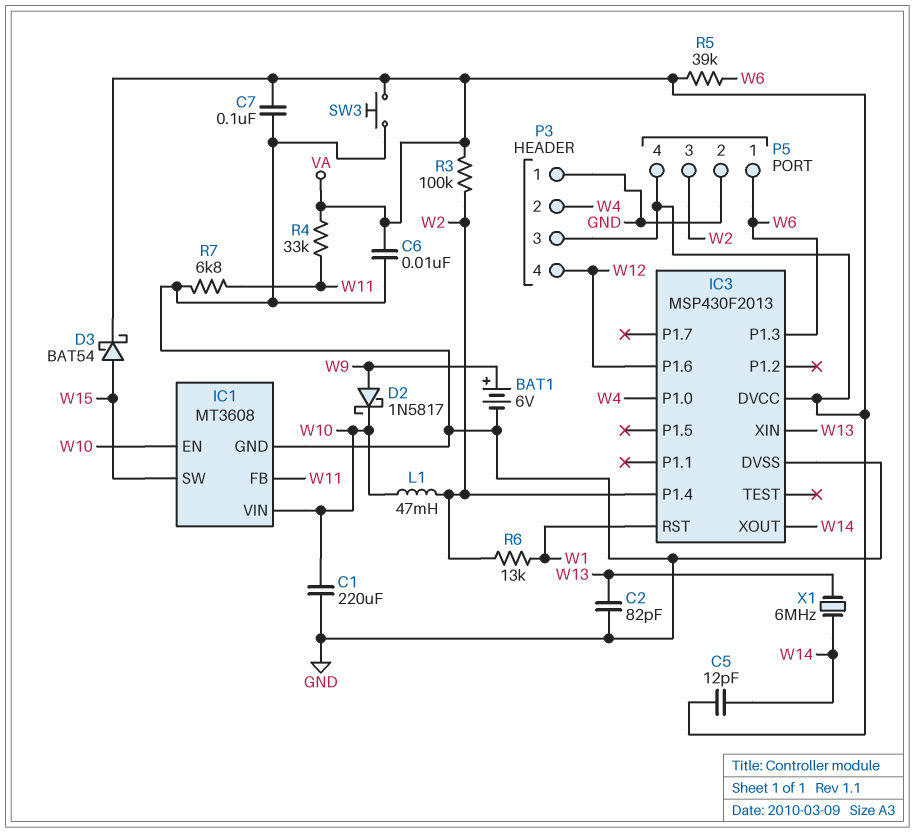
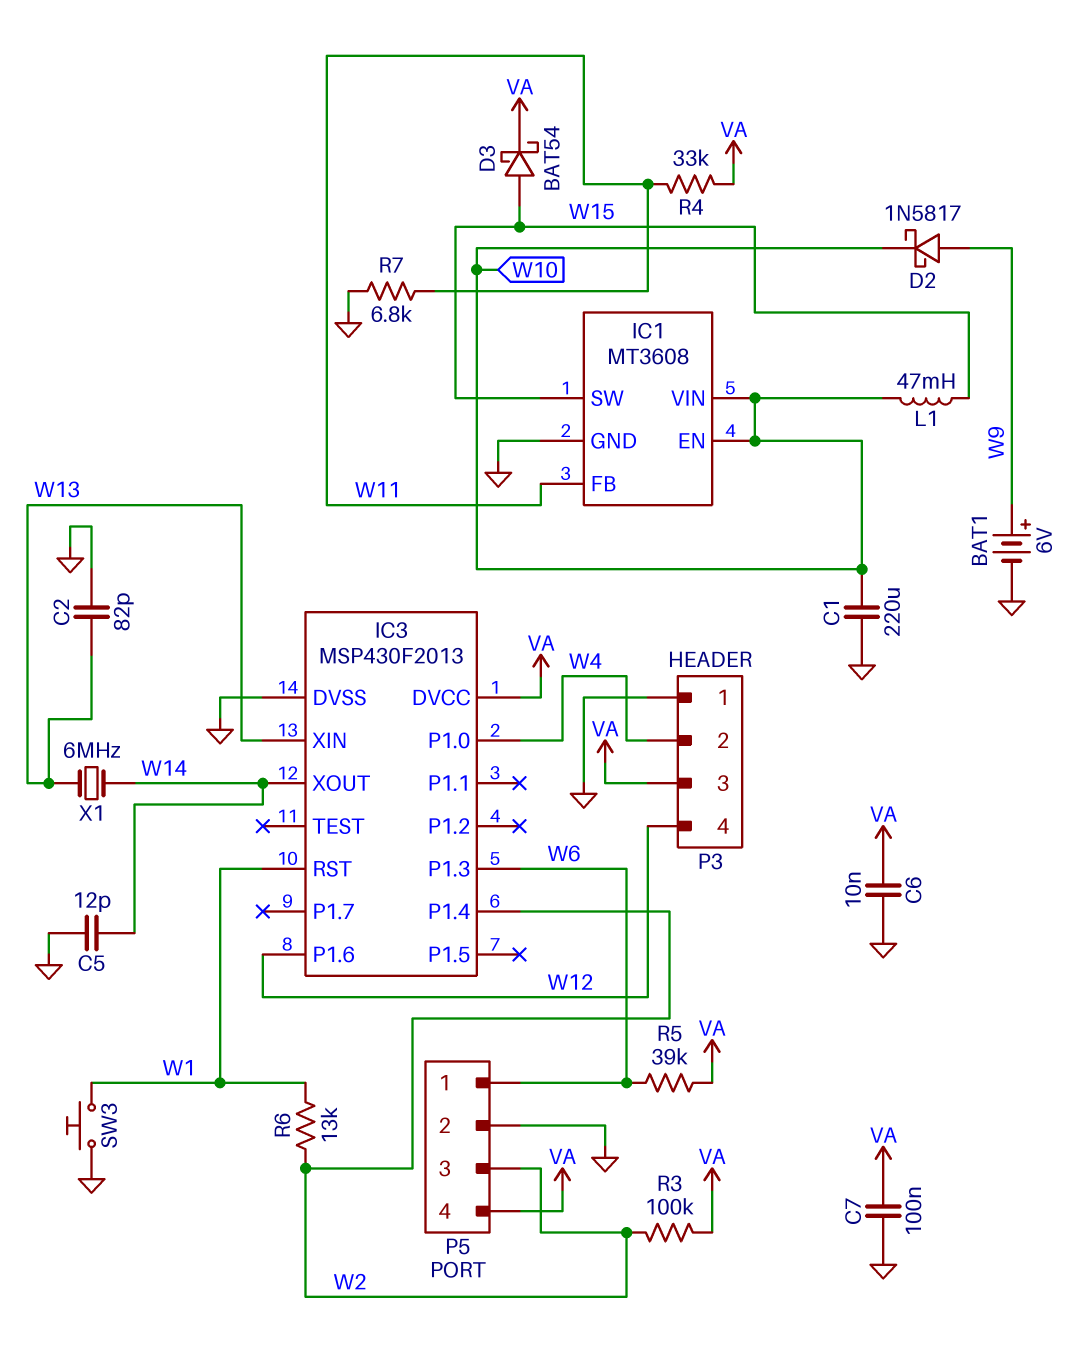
C5: 12pF (VA, W14) -> 12pF (GND, W14)
L1: 47mH (W2, W10) -> 47mH (W10, W15)
SW3: button (GND, VA) -> button (GND, W1)

